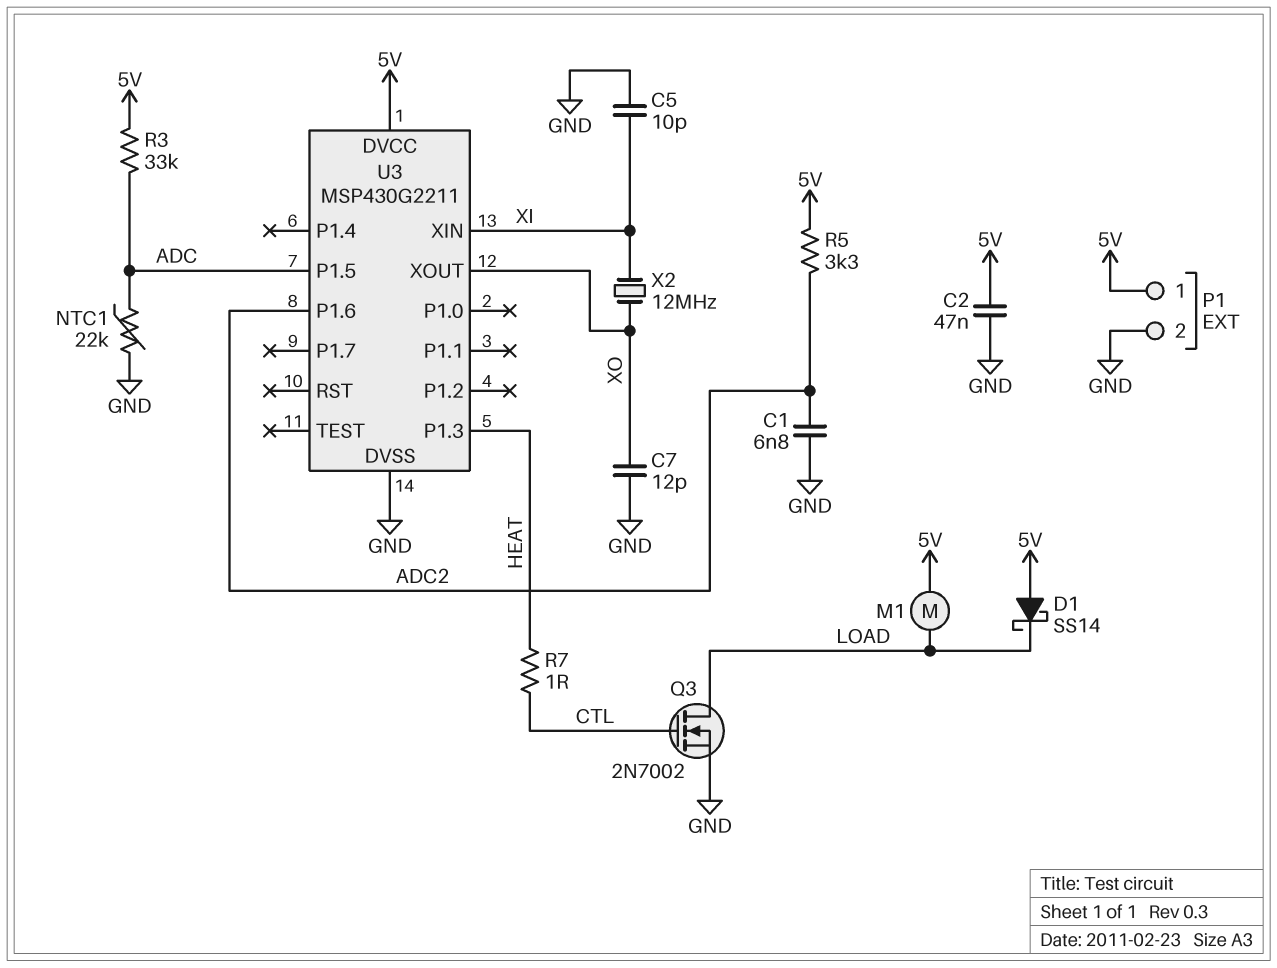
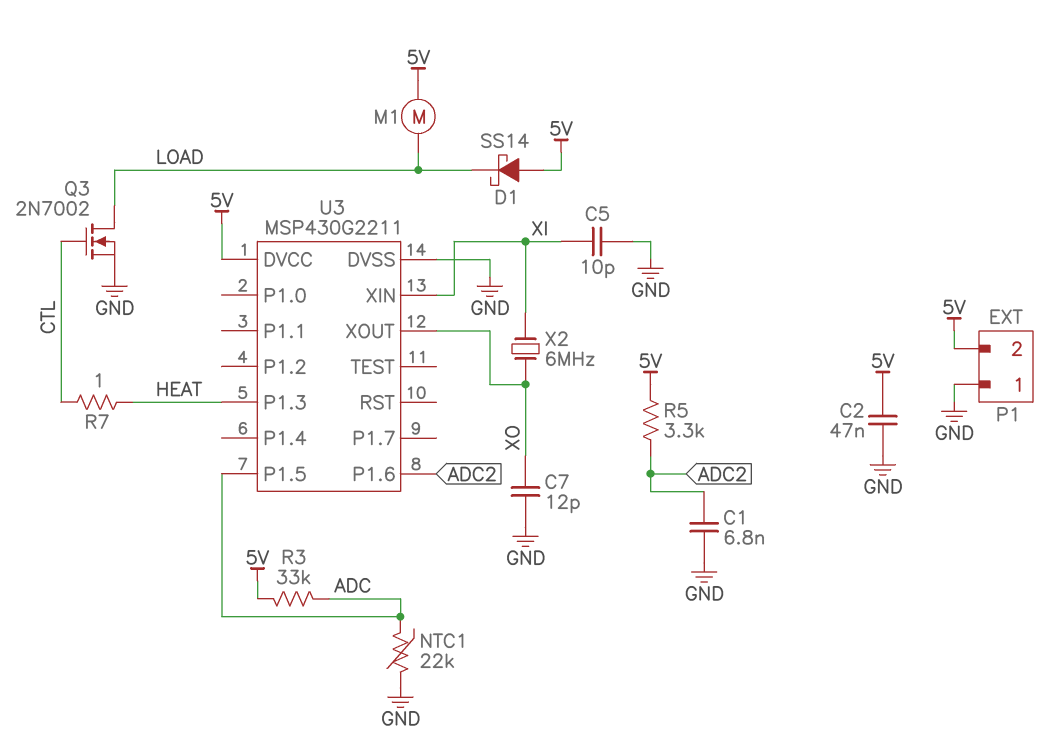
P1 pin 1: 5V -> GND
P1 pin 2: GND -> 5V
X2: 12MHz (XI, XO) -> 6MHz (XI, XO)

